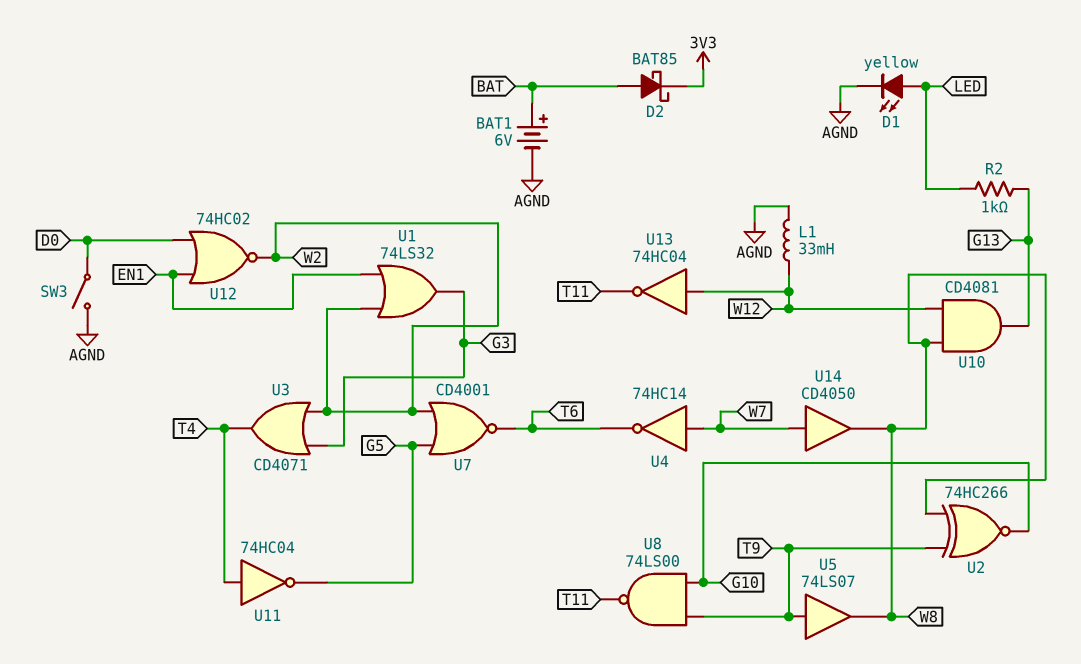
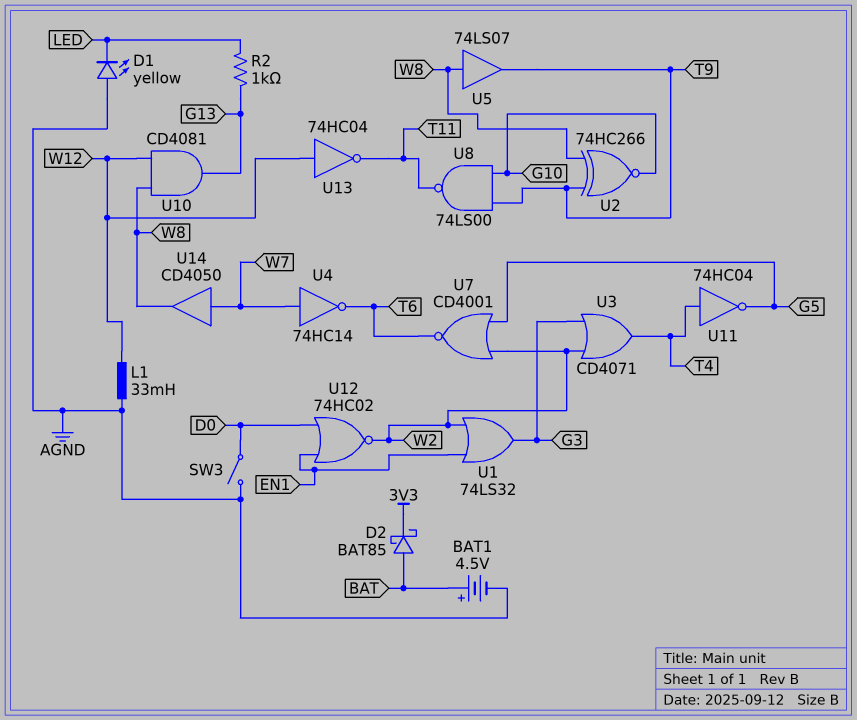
BAT1: 6V (plus BAT, minus AGND) -> 4.5V (plus BAT, minus AGND)
D1: LED yellow (A LED, K AGND) -> LED yellow (A AGND, K LED)
U5: buffer 74LS07 (in T9, out W8) -> buffer 74LS07 (in W8, out T9)

